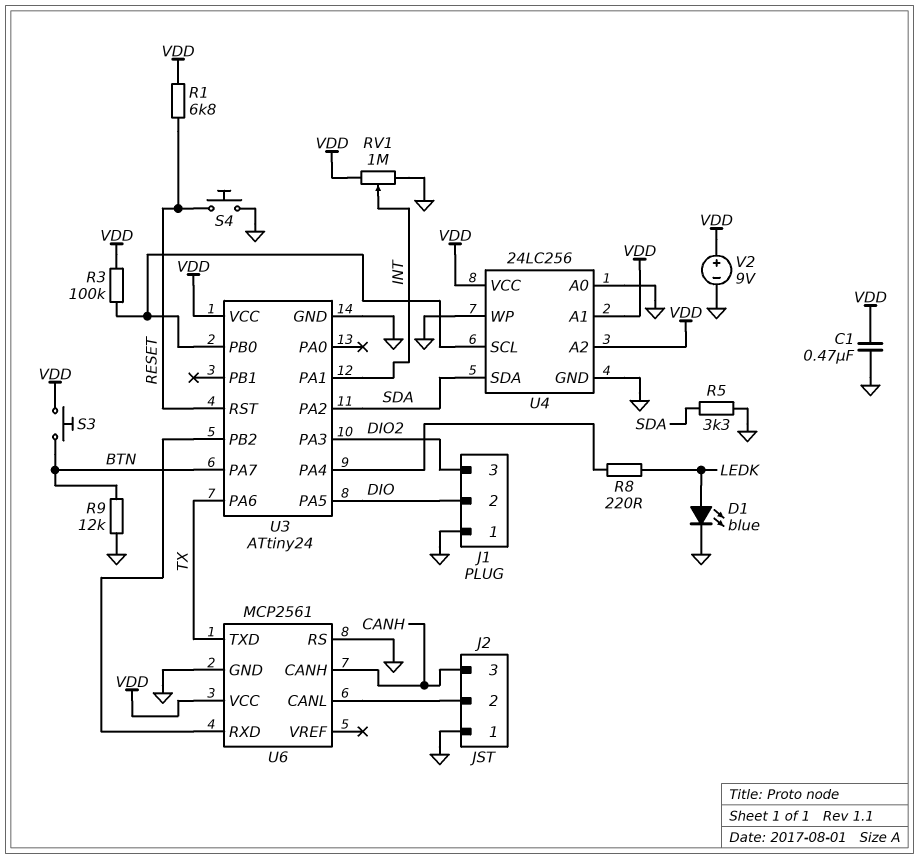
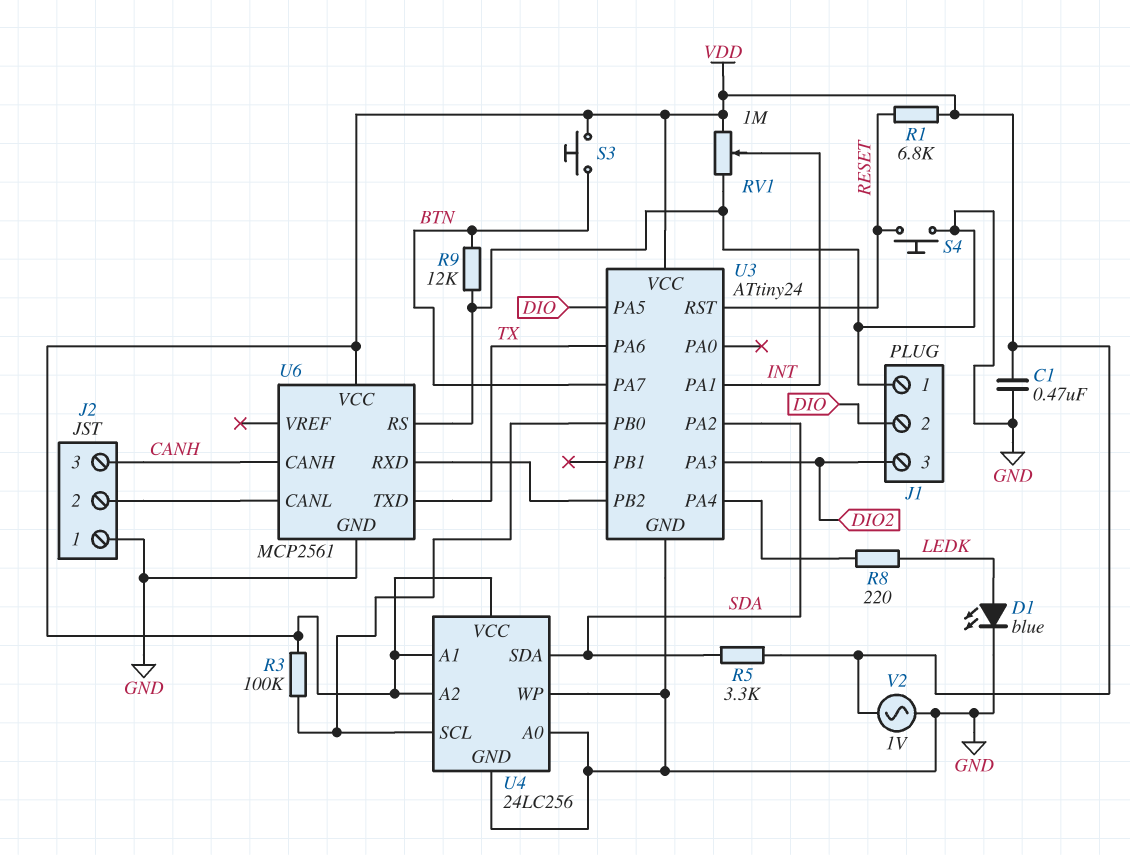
R5: 3.3k (GND, SDA) -> 3.3k (SDA, VDD)
V2: 9V (plus VDD, minus GND) -> AC 1V (GND, VDD)

